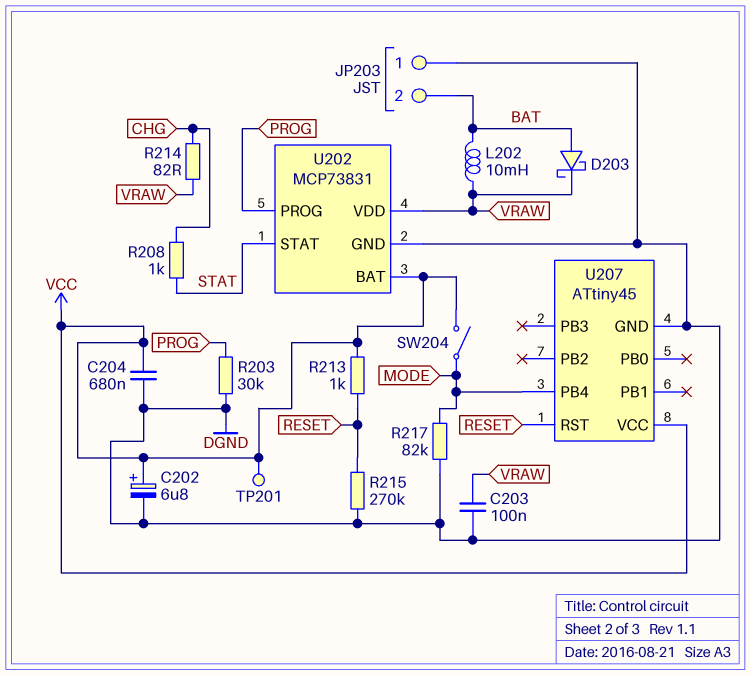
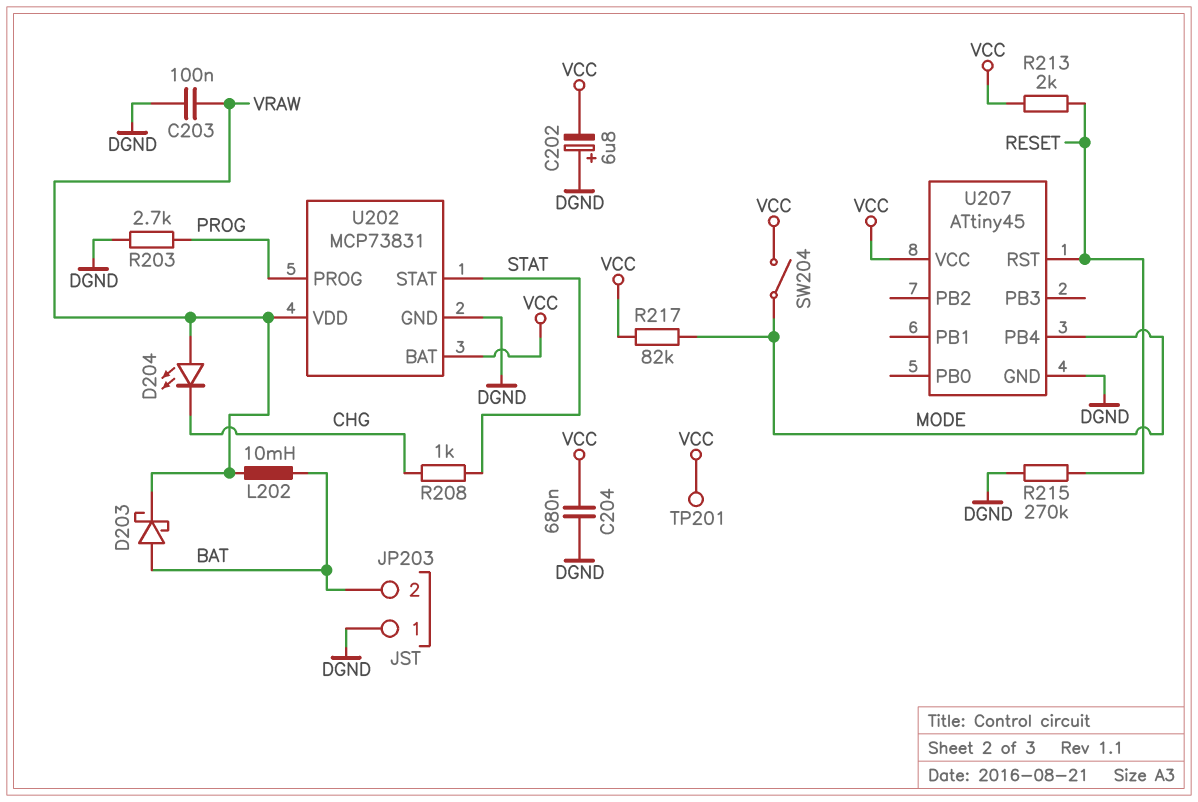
C202: 6.8uF (plus VCC, minus DGND) -> 6.8uF (plus DGND, minus VCC)
D204: none -> LED (A VRAW, K CHG)
R203: 30k (DGND, PROG) -> 2.7k (DGND, PROG)
R213: 1k (RESET, VCC) -> 2k (RESET, VCC)
R214: 82 (CHG, VRAW) -> none
R217: 82k (DGND, MODE) -> 82k (MODE, VCC)

